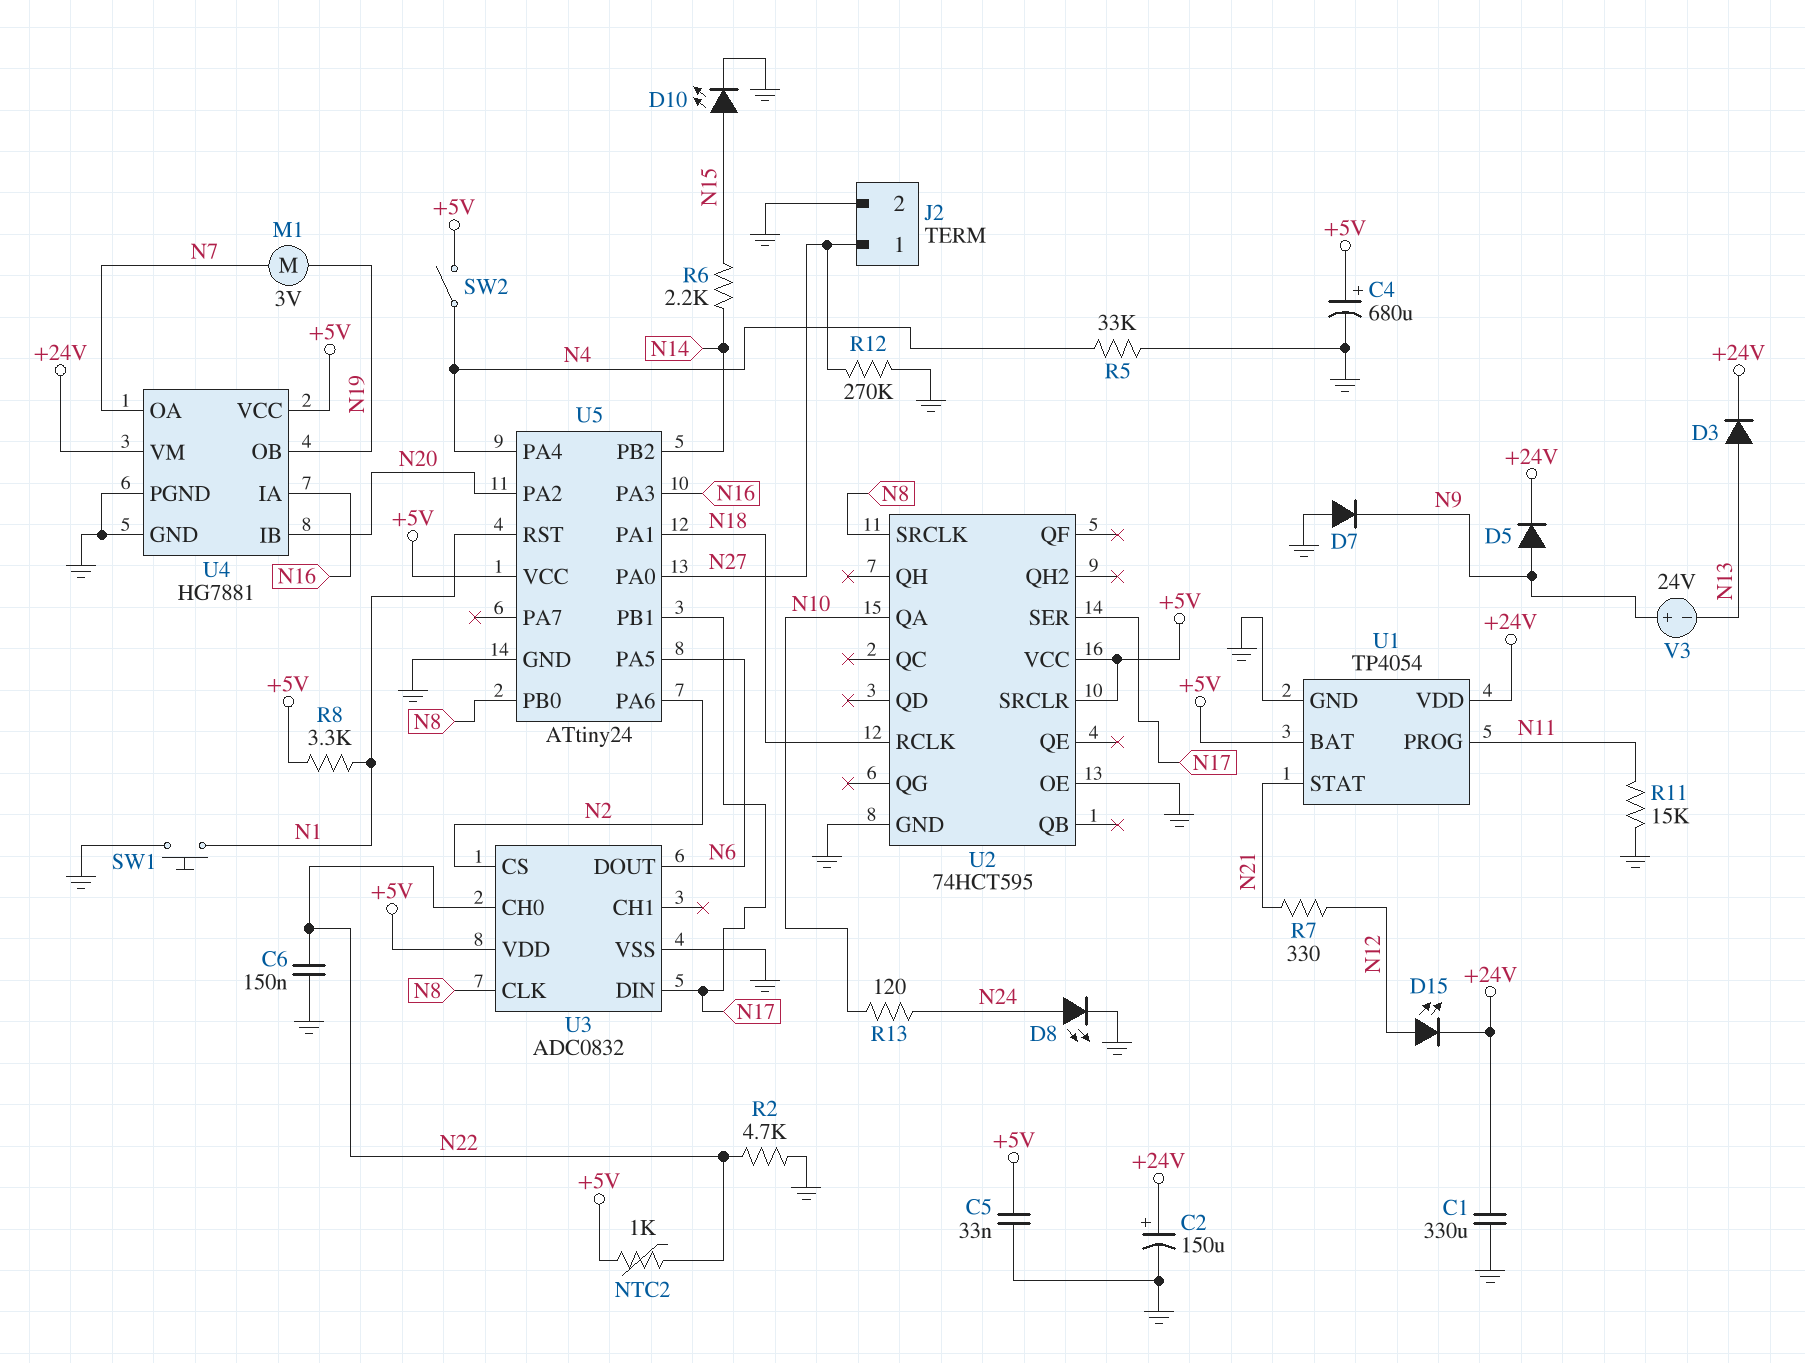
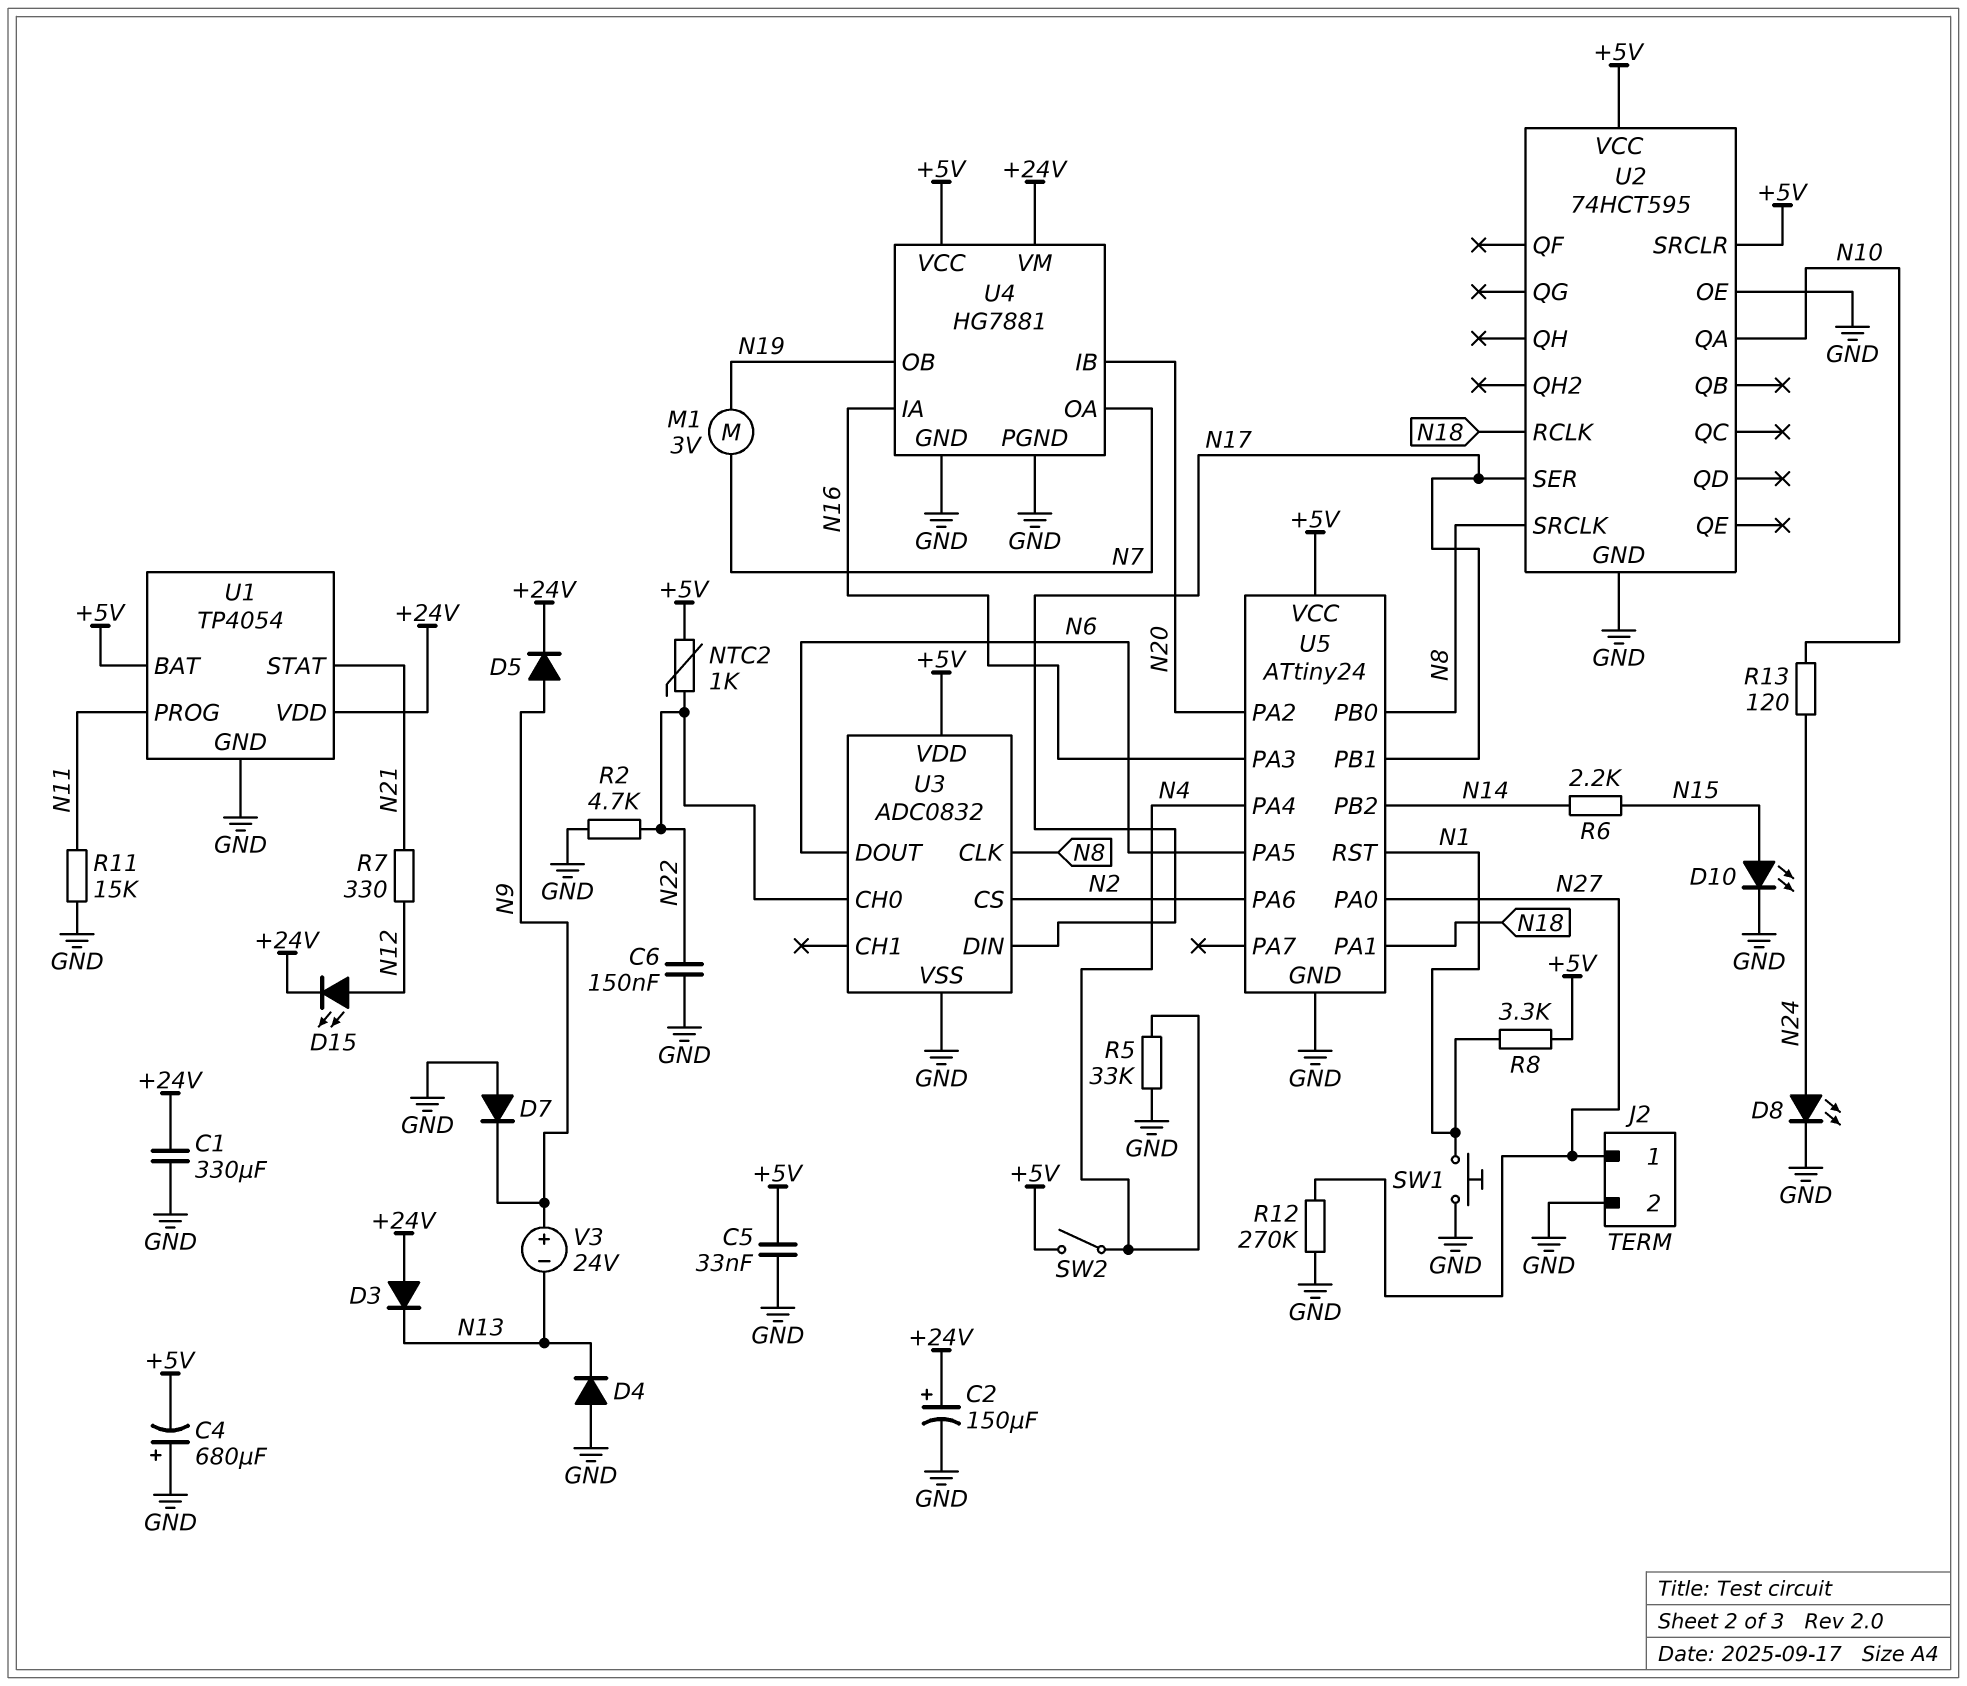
C4: 680uF (plus +5V, minus GND) -> 680uF (plus GND, minus +5V)
D3: diode (A N13, K +24V) -> diode (A +24V, K N13)
D4: none -> diode (A GND, K N13)

